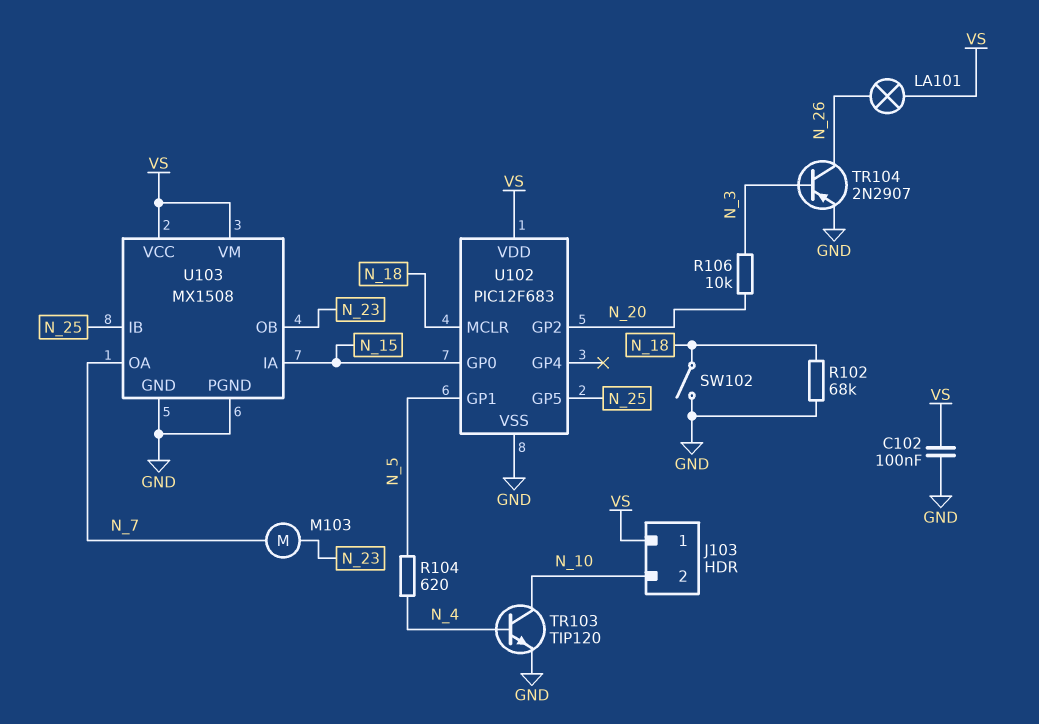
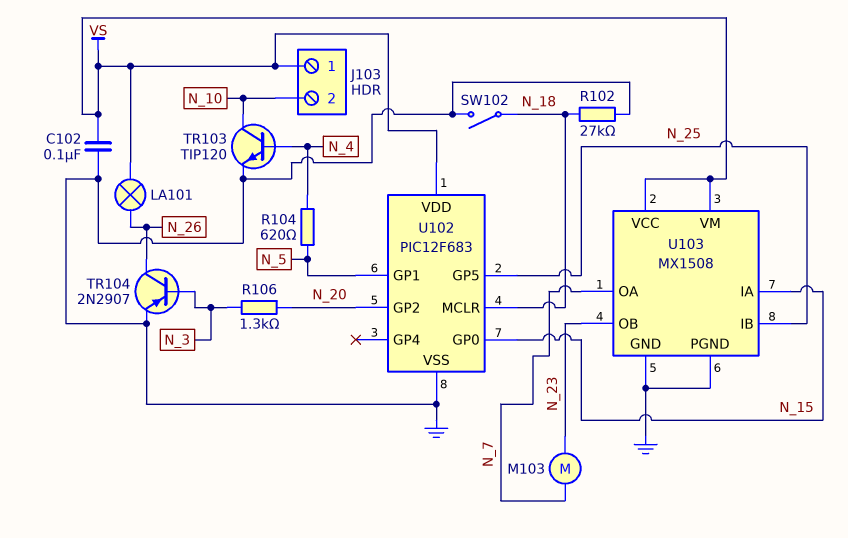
R102: 68k (GND, N_18) -> 27k (GND, N_18)
R106: 10k (N_3, N_20) -> 1.3k (N_3, N_20)

